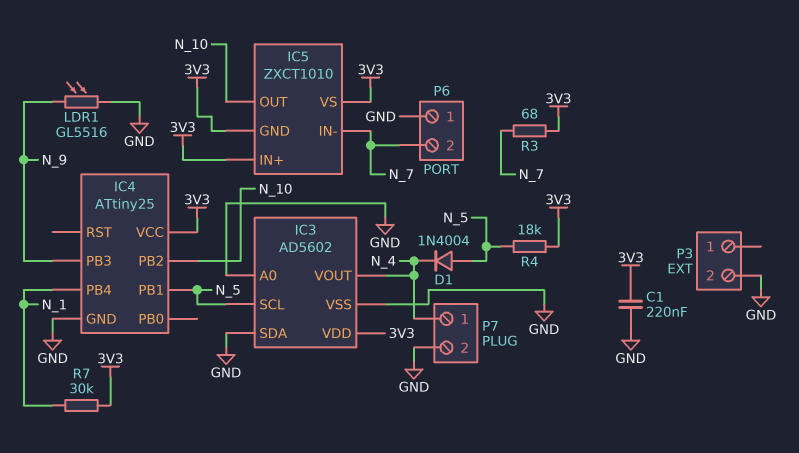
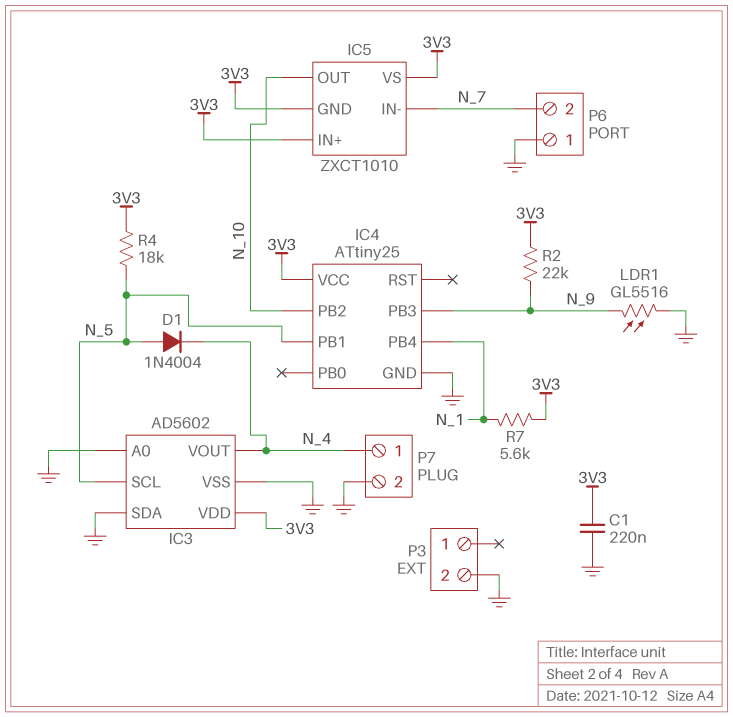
R2: none -> 22k (3V3, N_9)
R3: 68 (3V3, N_7) -> none
R7: 30k (3V3, N_1) -> 5.6k (3V3, N_1)

